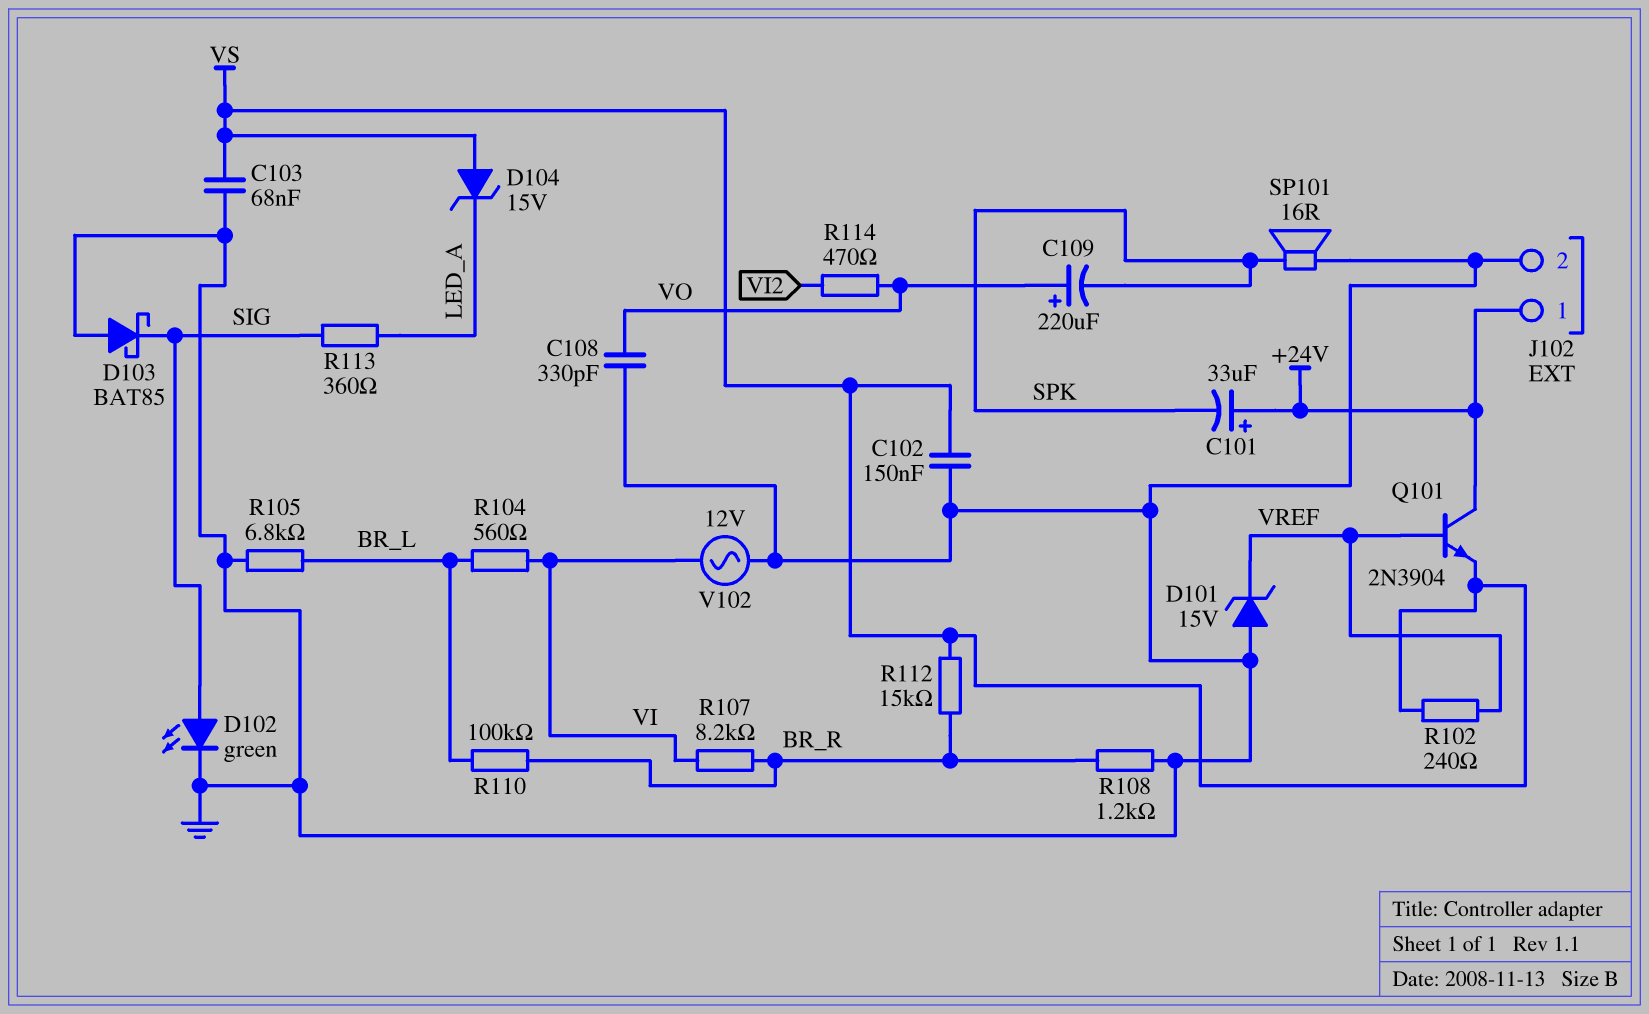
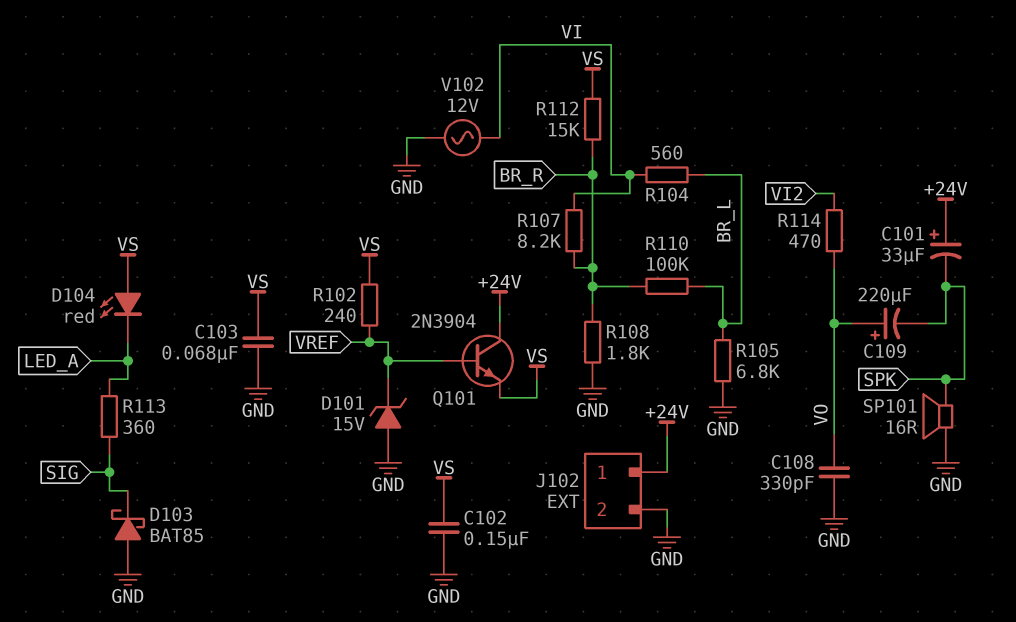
D102: LED green (A SIG, K GND) -> none
D104: zener 15V (A VS, K LED_A) -> LED red (A VS, K LED_A)
R108: 1.2k (BR_R, GND) -> 1.8k (BR_R, GND)

